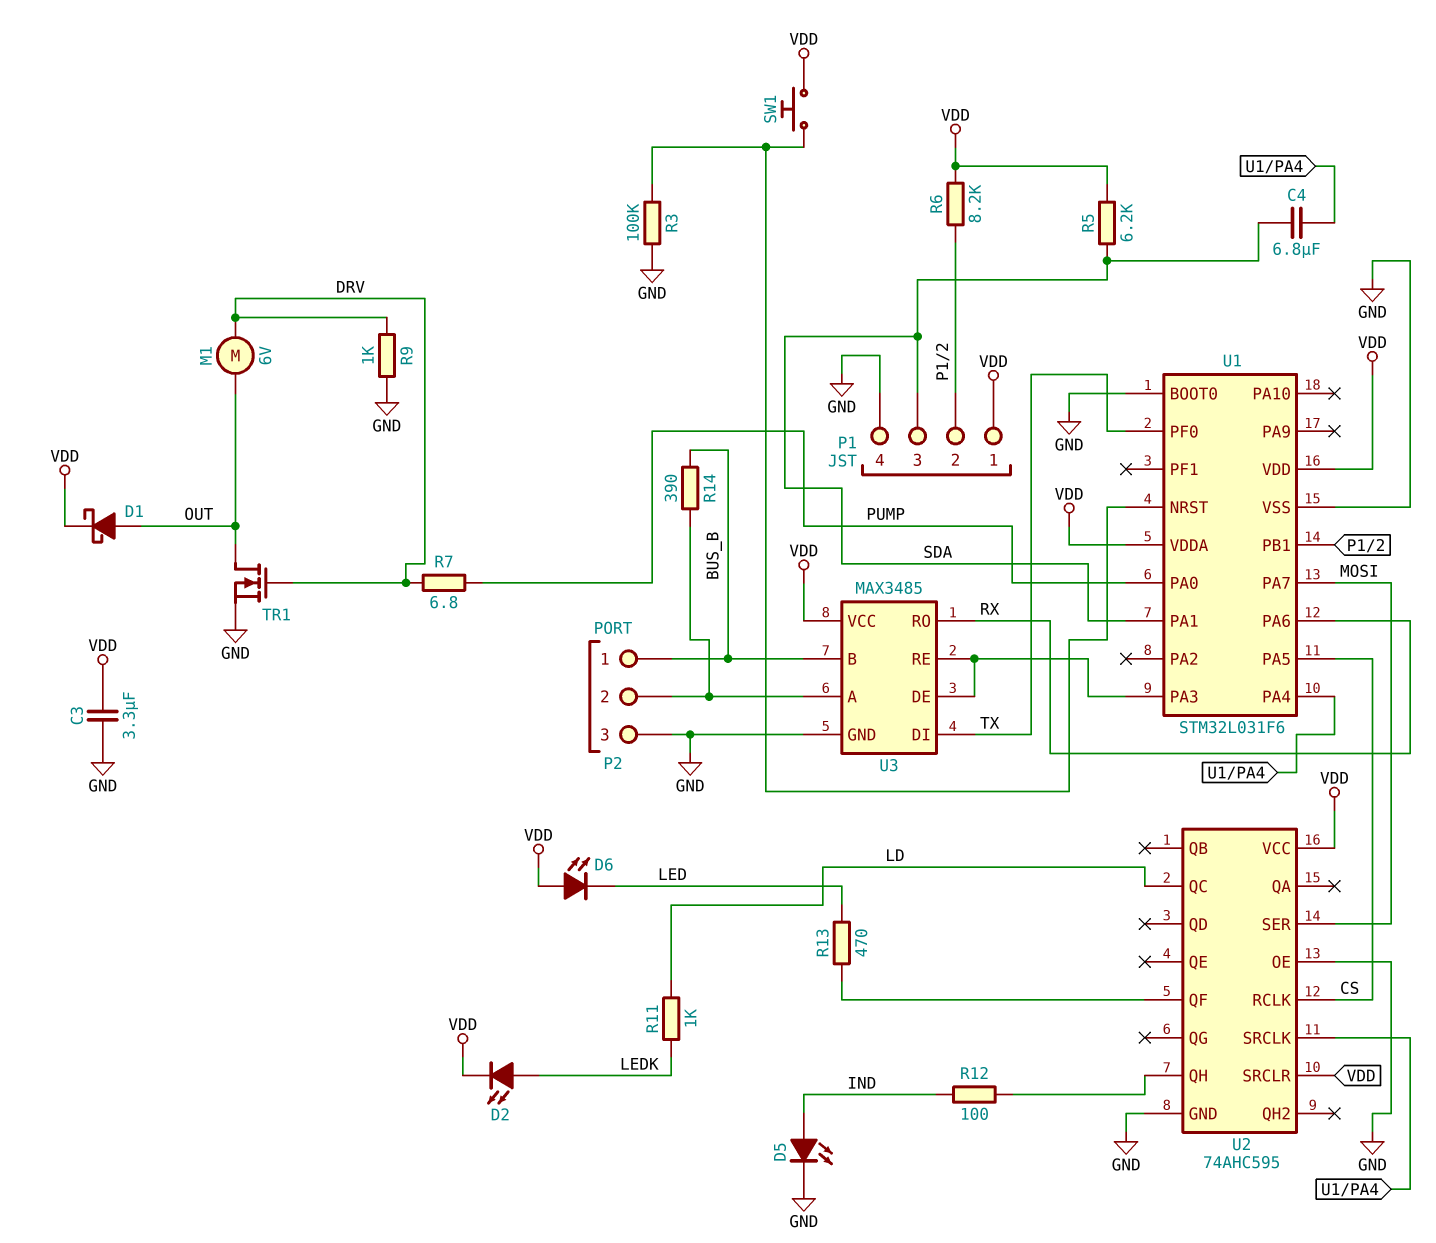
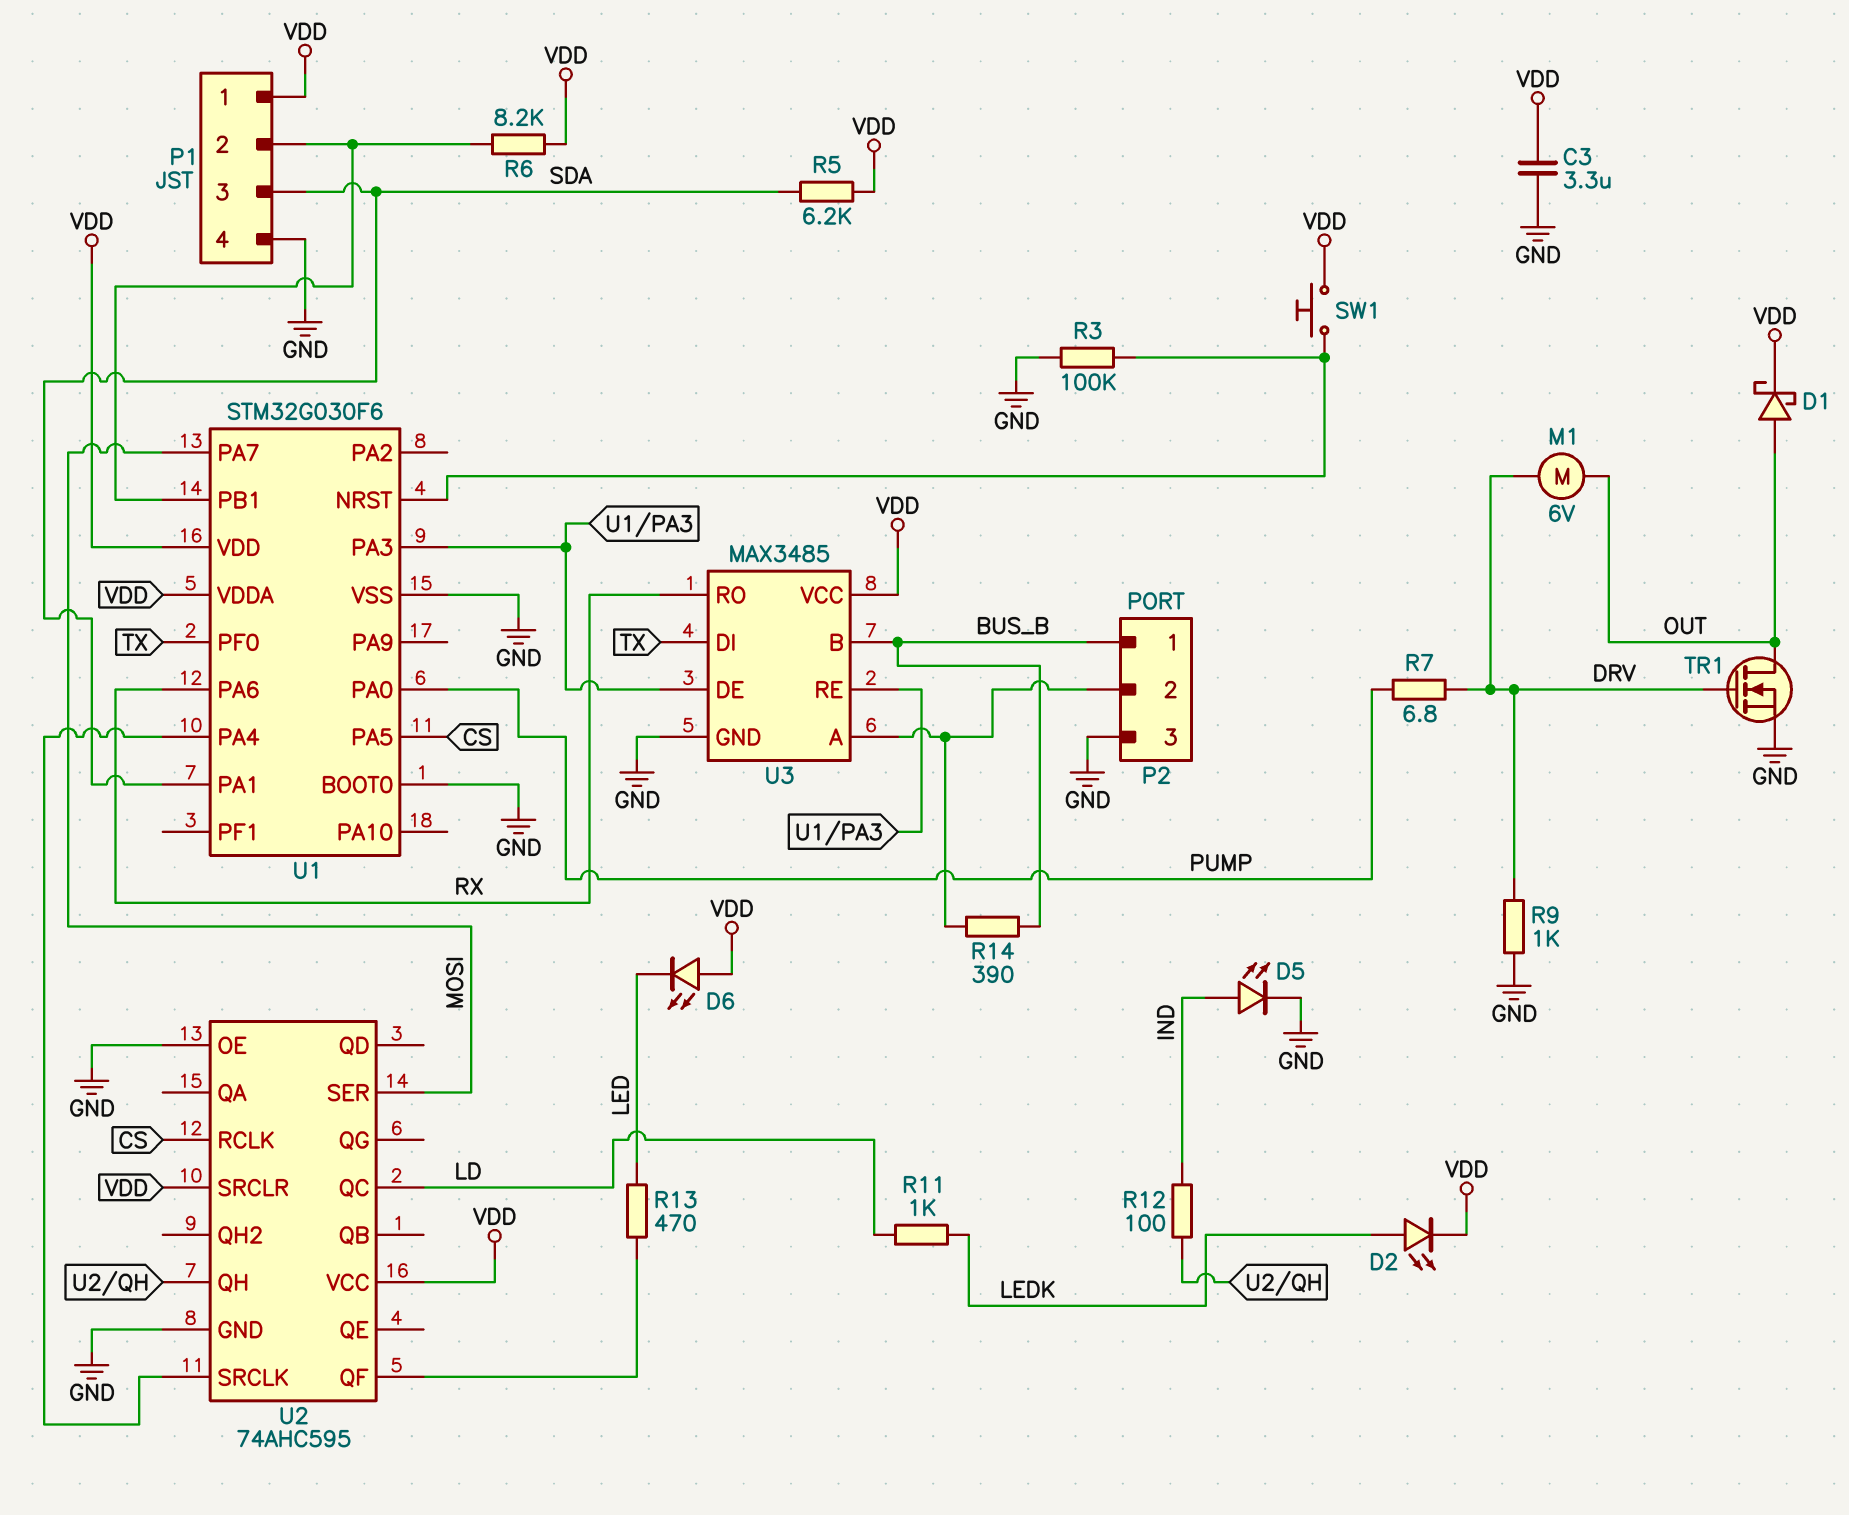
C4: 6.8uF (SDA, U1/PA4) -> none
U1: STM32L031F6 -> STM32G030F6

